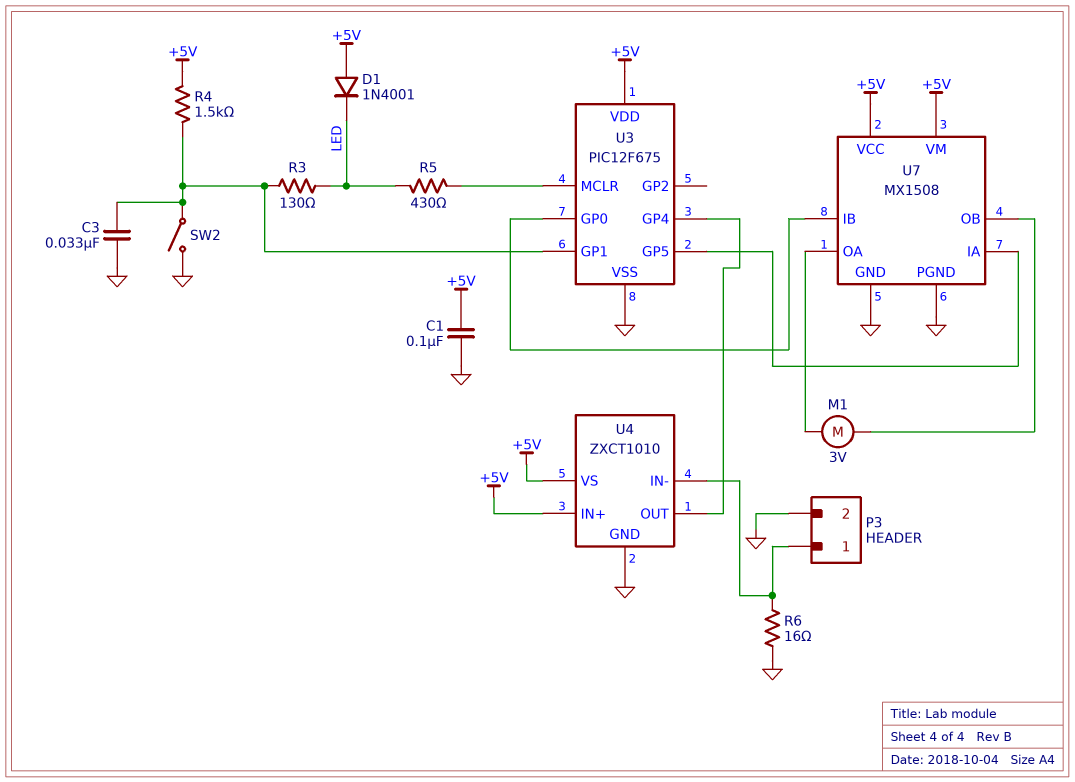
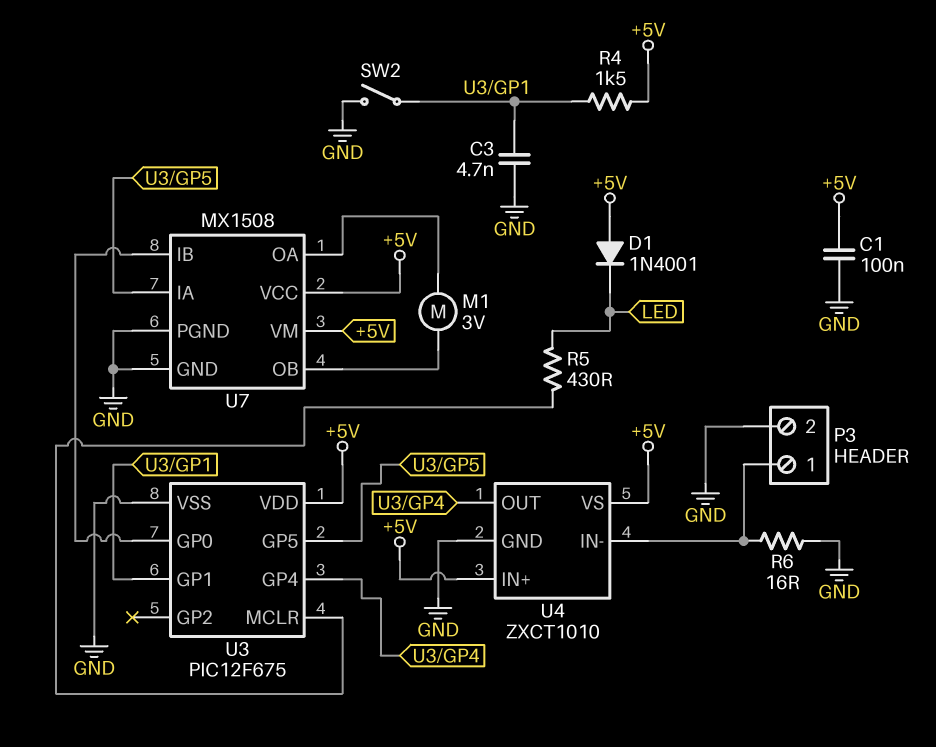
C3: 33nF (GND, U3/GP1) -> 4.7nF (GND, U3/GP1)
R3: 130 (LED, U3/GP1) -> none

